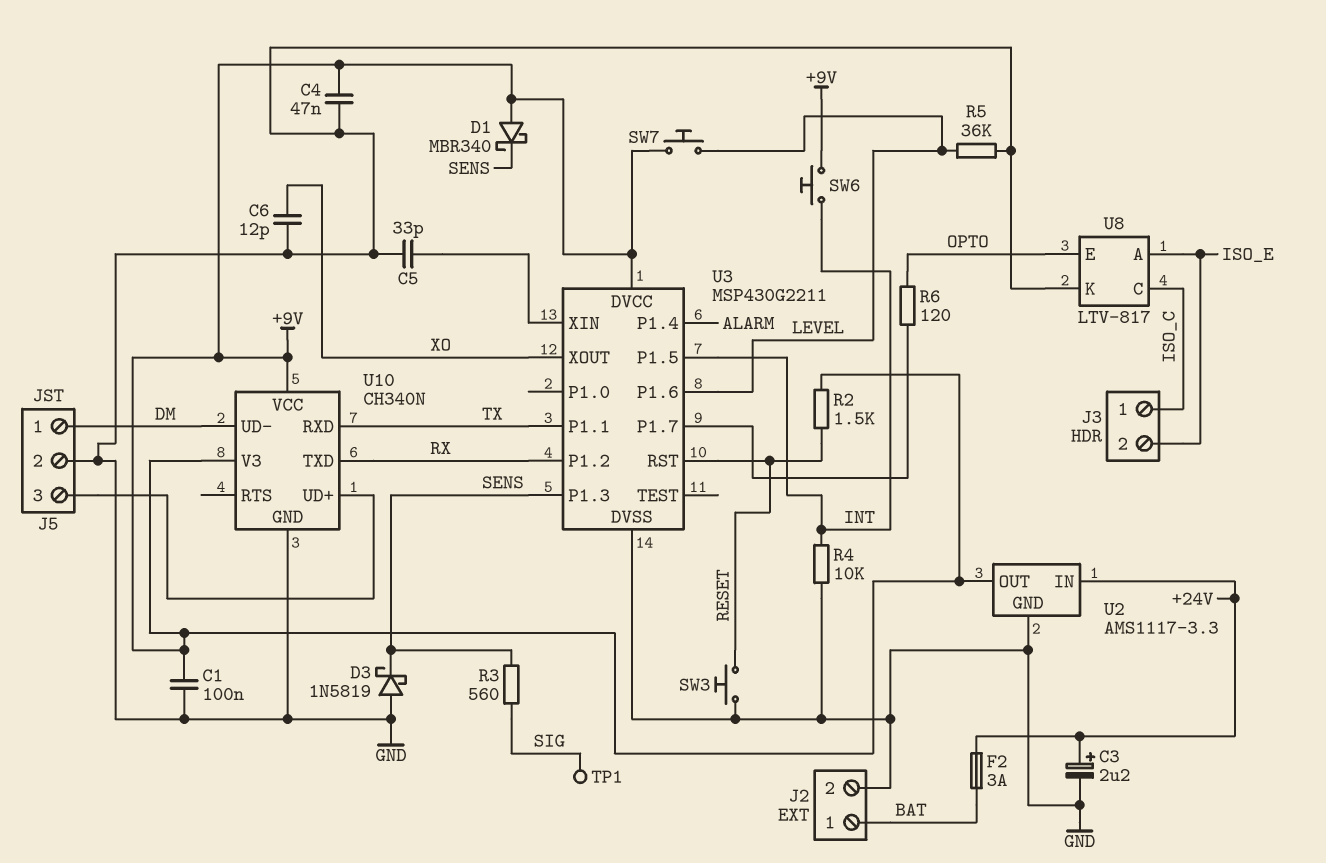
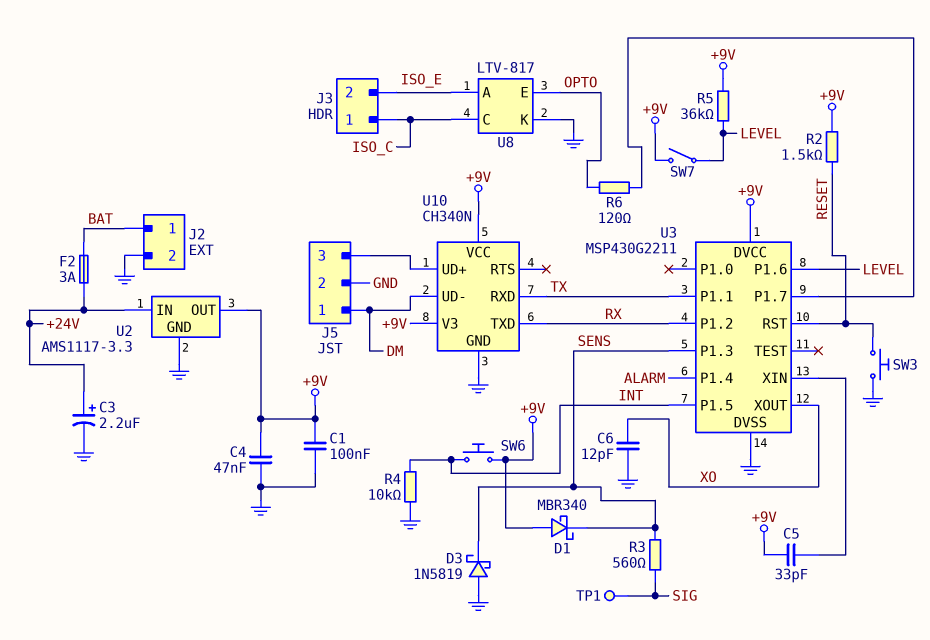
C5: 33pF (GND, U3/XIN) -> 33pF (+9V, U3/XIN)
R5: 36k (GND, LEVEL) -> 36k (+9V, LEVEL)
SW7: button (+9V, LEVEL) -> switch (+9V, LEVEL)

